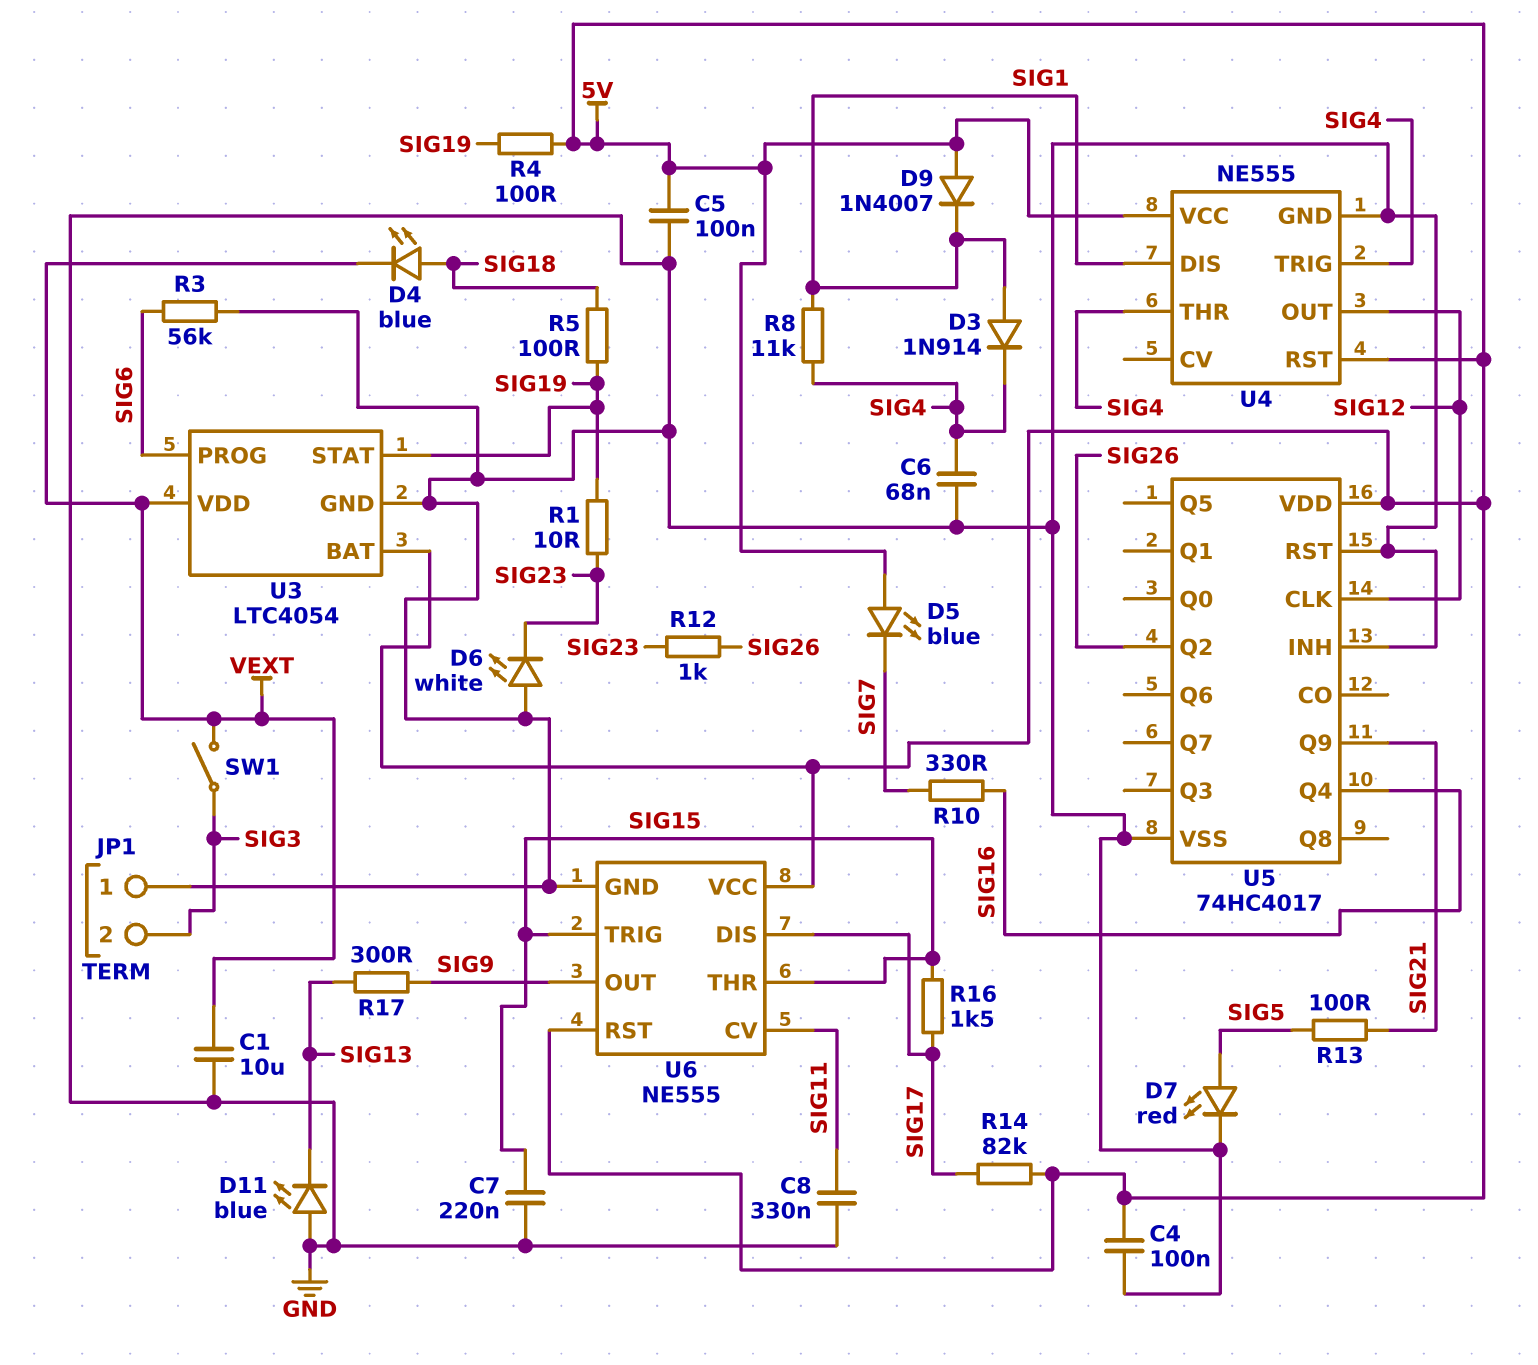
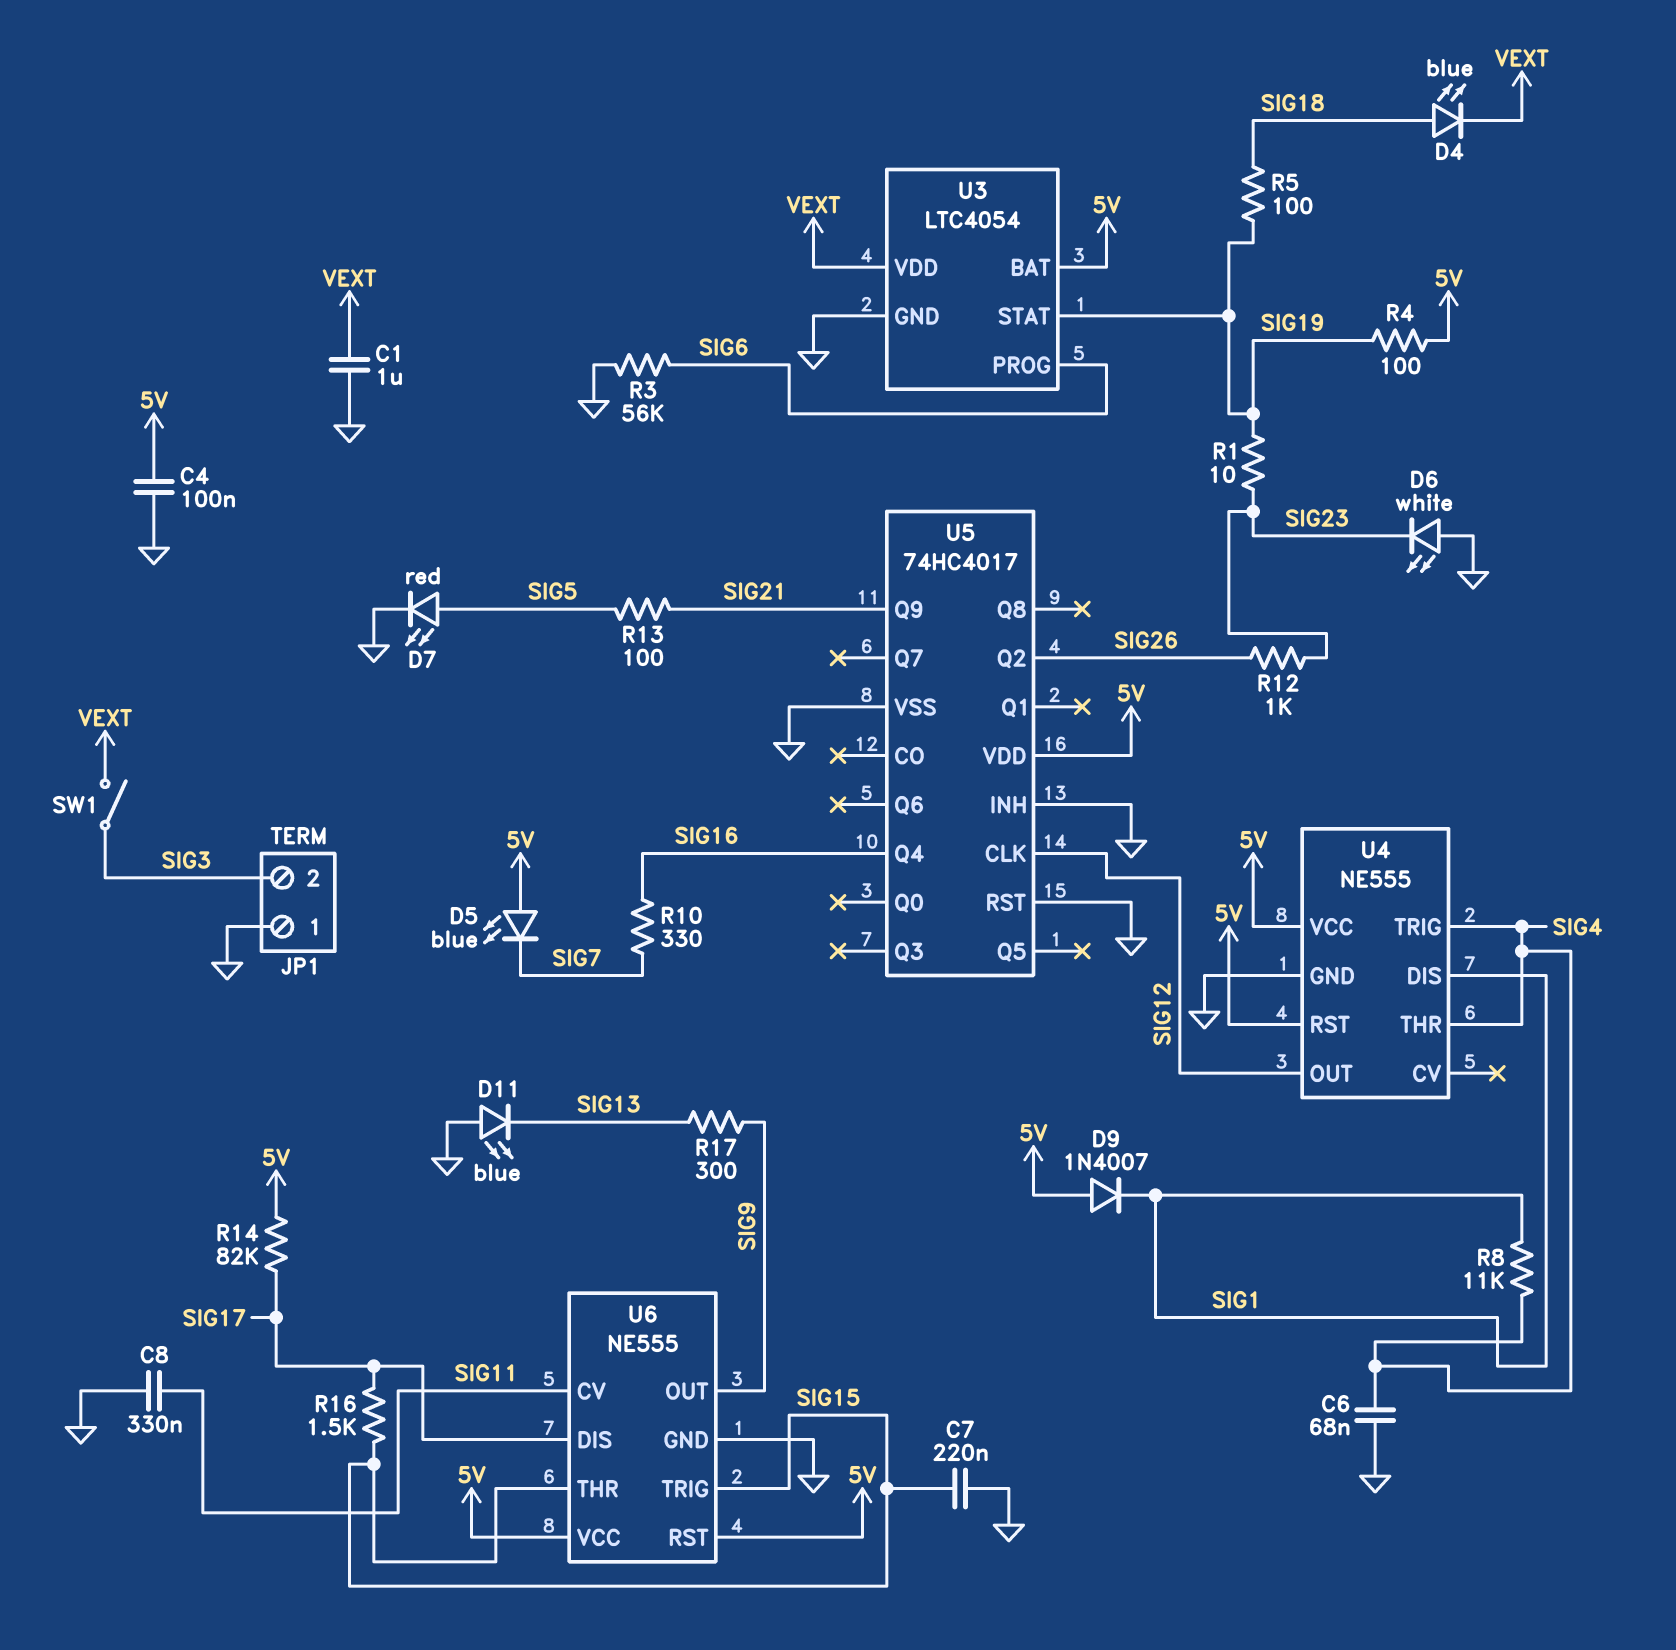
C1: 10uF (GND, VEXT) -> 1uF (GND, VEXT)
C5: 100nF (5V, GND) -> none
D3: diode 1N914 (A SIG1, K SIG4) -> none

